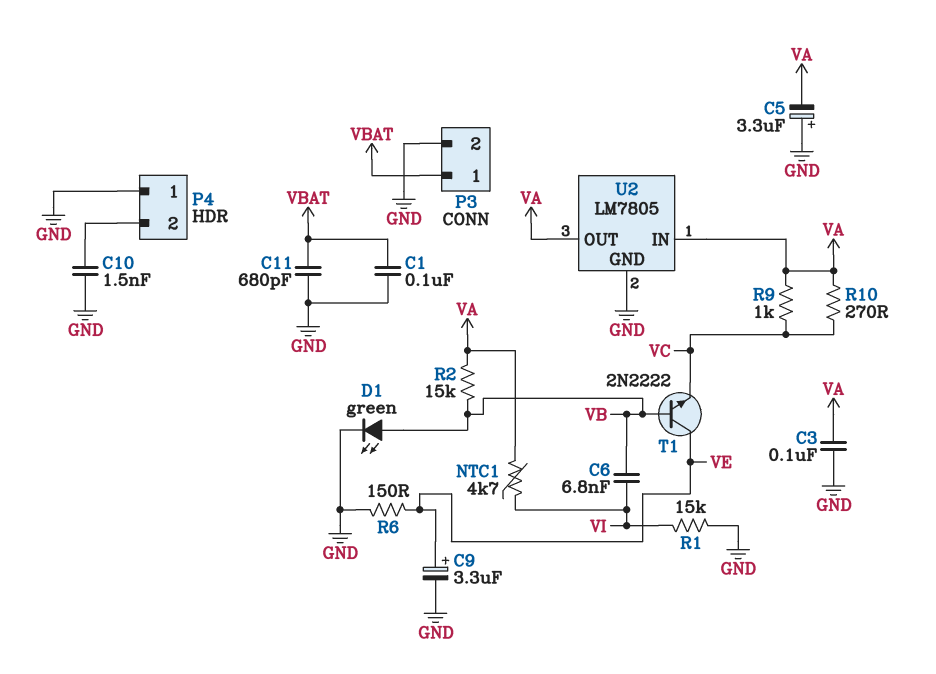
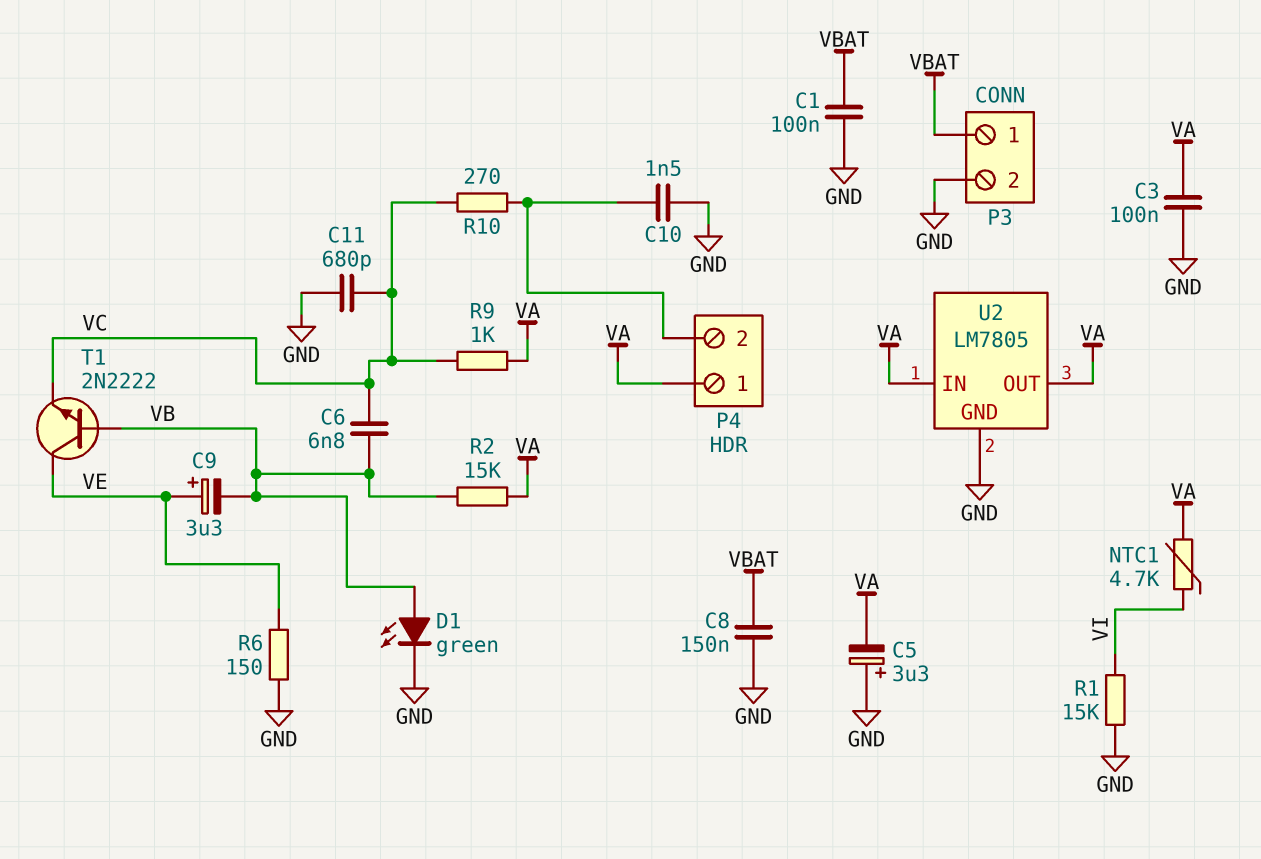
C6: 6.8nF (VB, VI) -> 6.8nF (VB, VC)
C8: none -> 150nF (GND, VBAT)
C9: 3.3uF (plus VE, minus GND) -> 3.3uF (plus VE, minus VB)
C11: 680pF (GND, VBAT) -> 680pF (GND, VC)
P4 pin 1: GND -> VA
R10: 270 (VA, VC) -> 270 (P4/2, VC)

